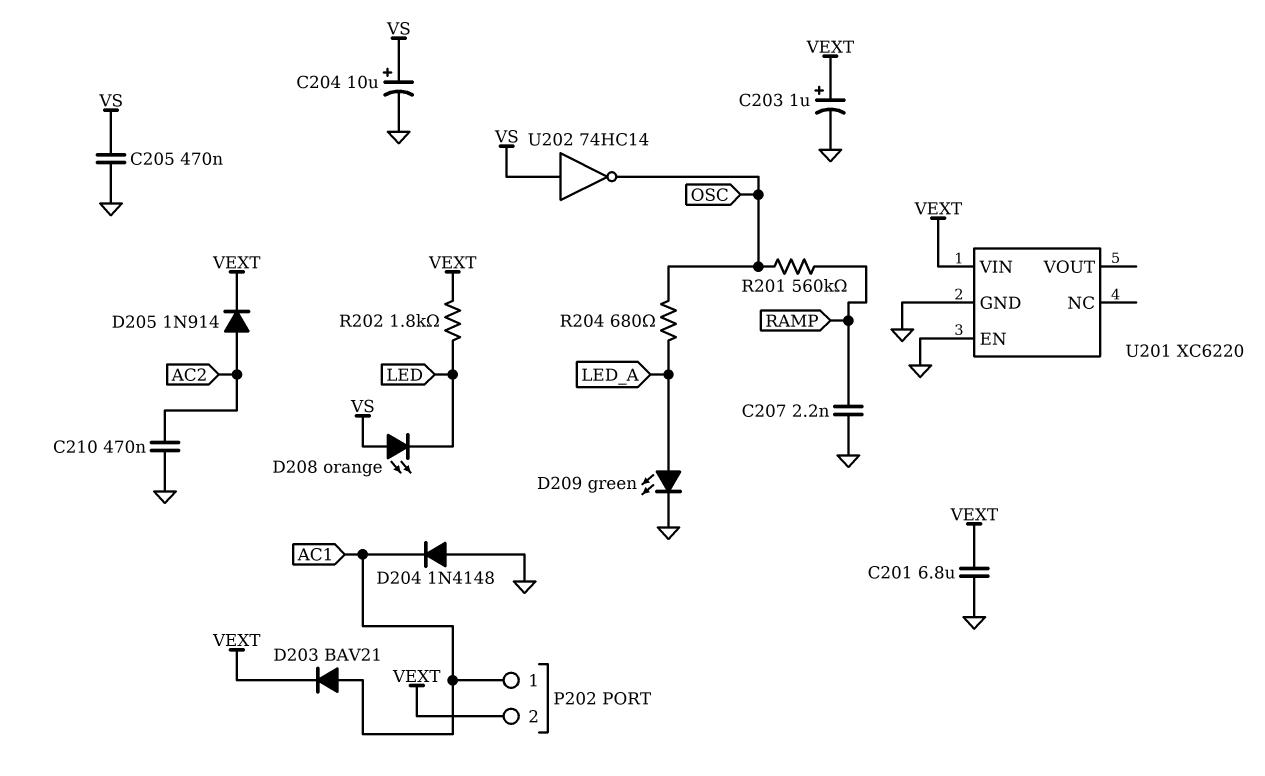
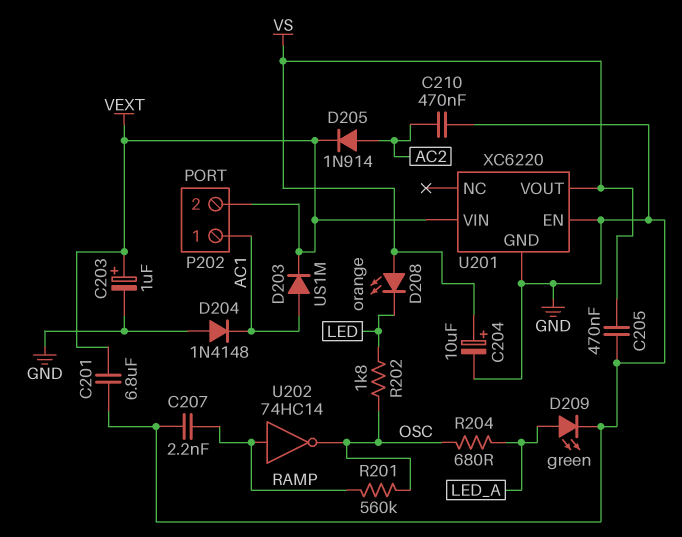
D203: diode BAV21 (A AC1, K VEXT) -> diode US1M (A AC1, K VEXT)
R202: 1.8k (LED, VEXT) -> 1.8k (LED, OSC)
U201 pin VOUT: none -> VS
U202: NOT 74HC14 (in VS, out OSC) -> NOT 74HC14 (in RAMP, out OSC)

